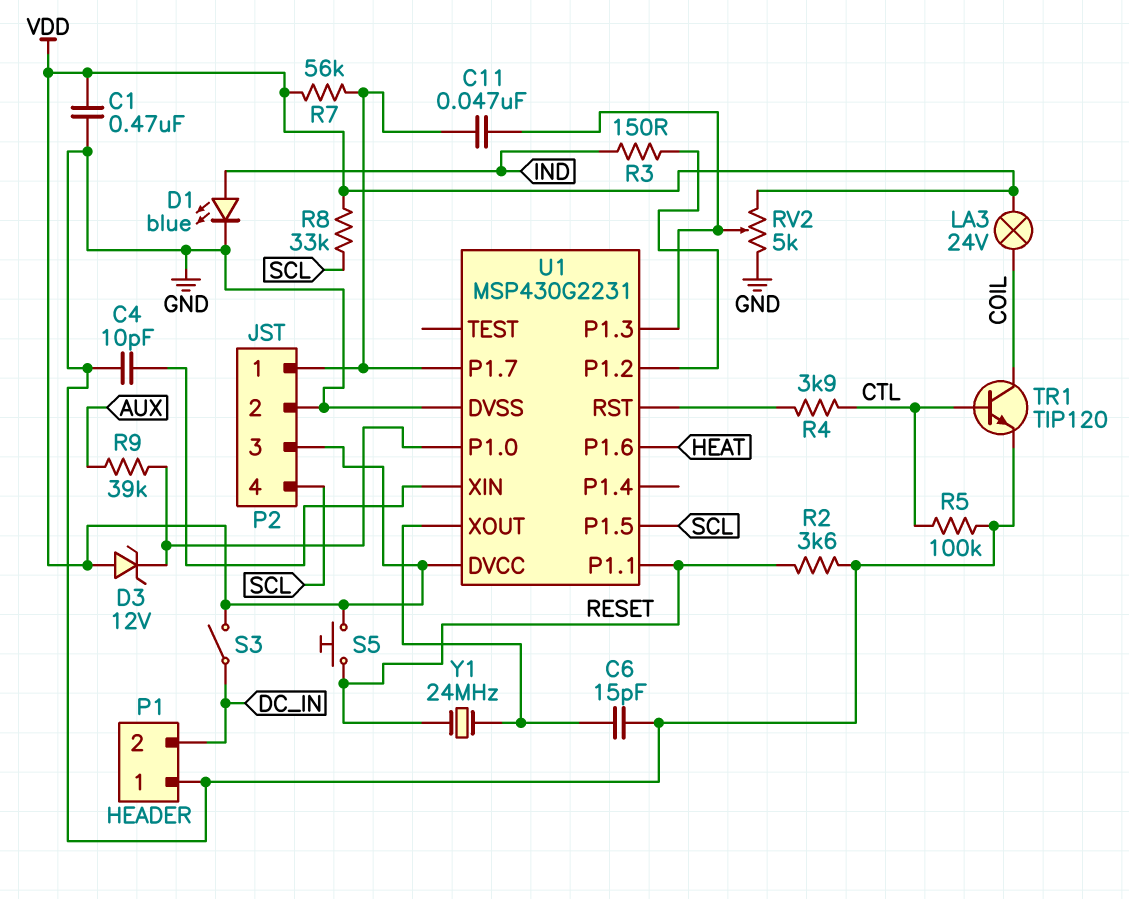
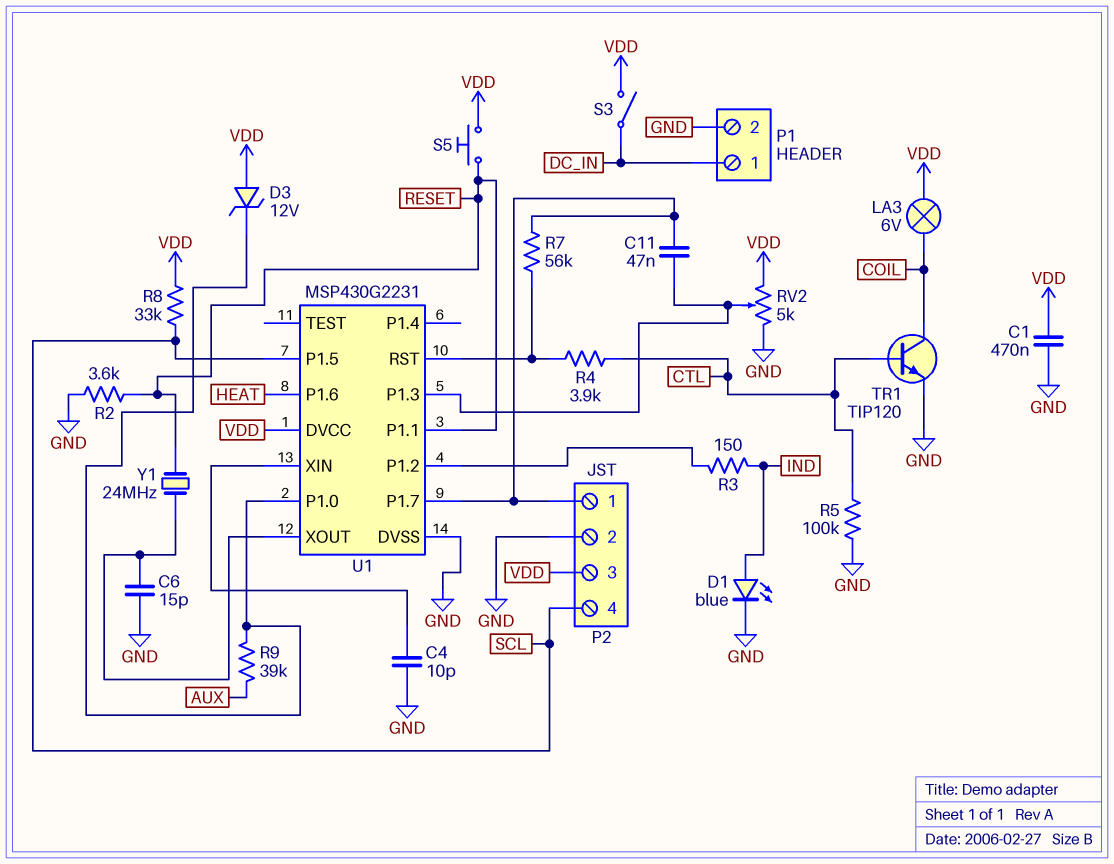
LA3: lamp 24V (COIL, VDD) -> lamp 6V (COIL, VDD)
P1 pin 1: GND -> DC_IN
P1 pin 2: DC_IN -> GND
R7: 56k (P2/1, VDD) -> 56k (P2/1, U1/RST)

